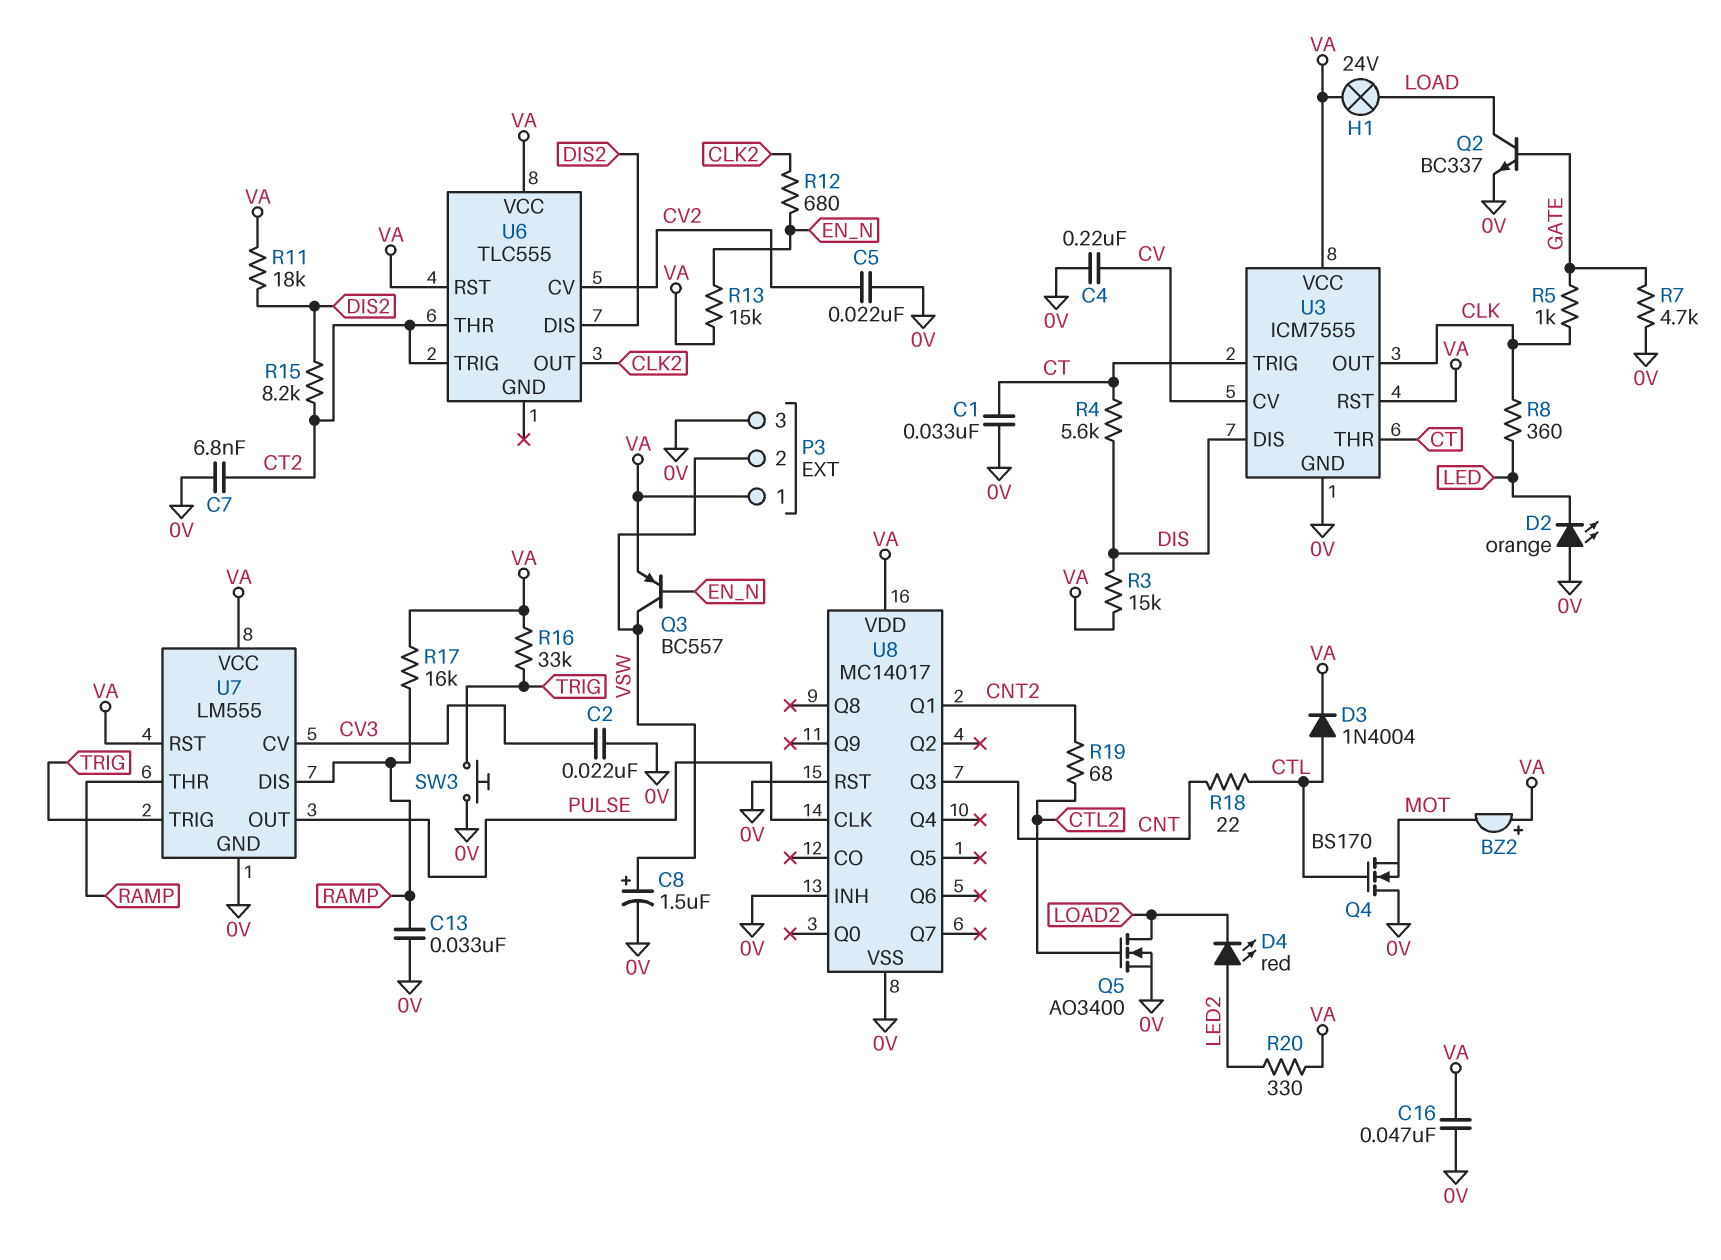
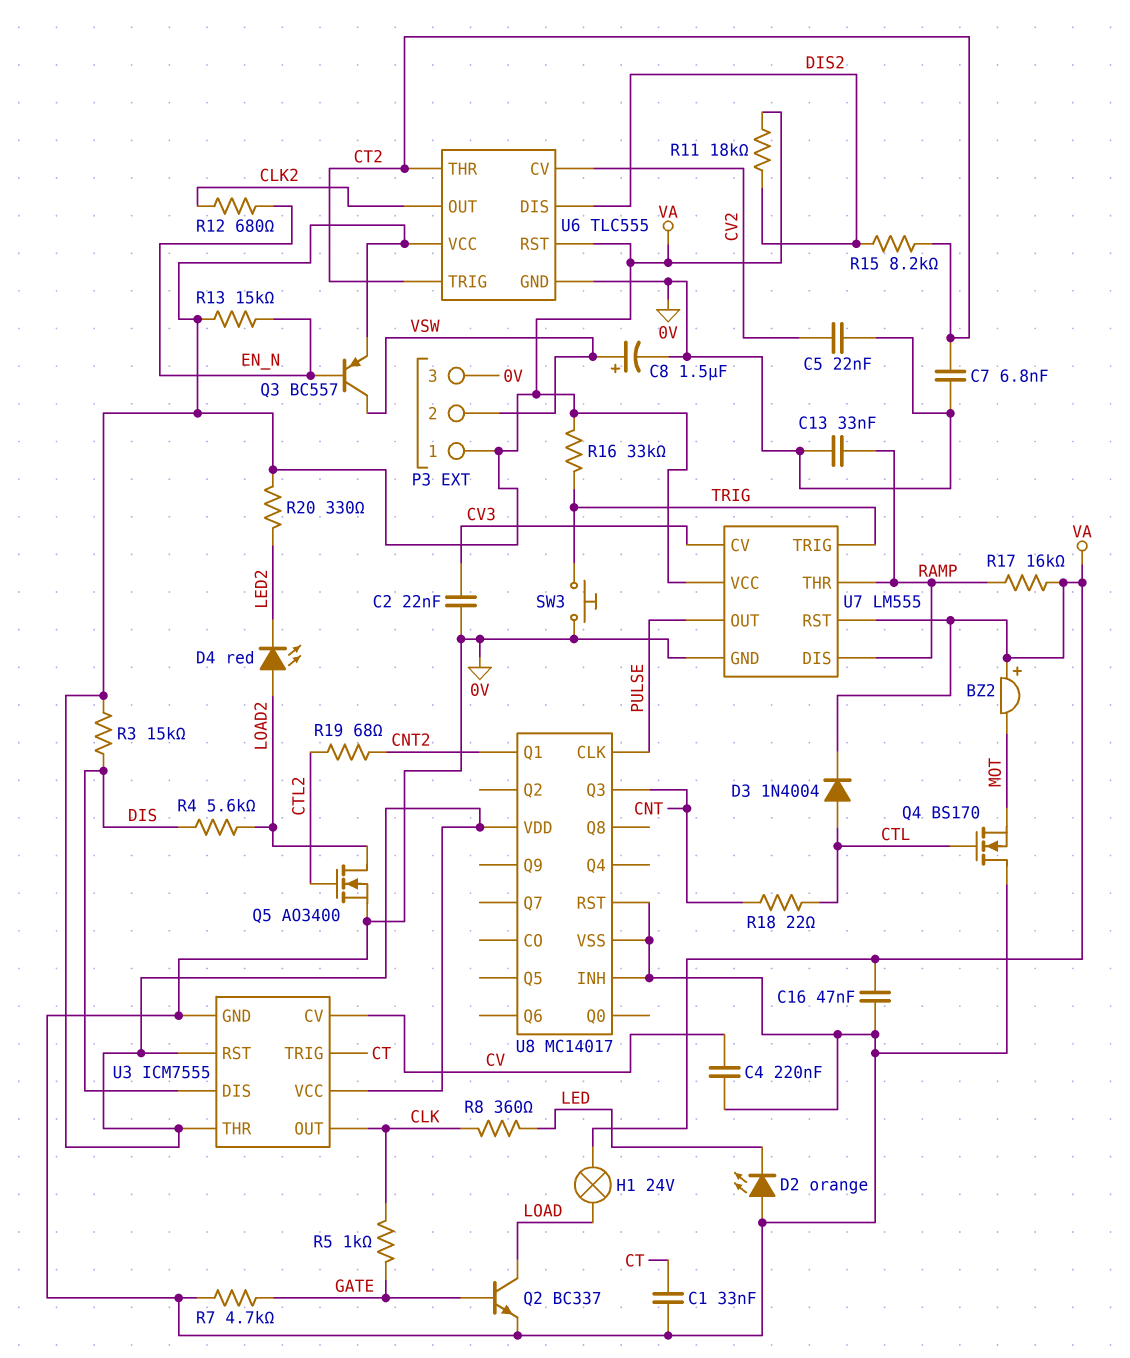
D4: LED red (A LED2, K LOAD2) -> LED red (A LOAD2, K LED2)
R4: 5.6k (CT, DIS) -> 5.6k (DIS, LOAD2)
U3 pin THR: CT -> VA
U6 pin GND: none -> 0V

